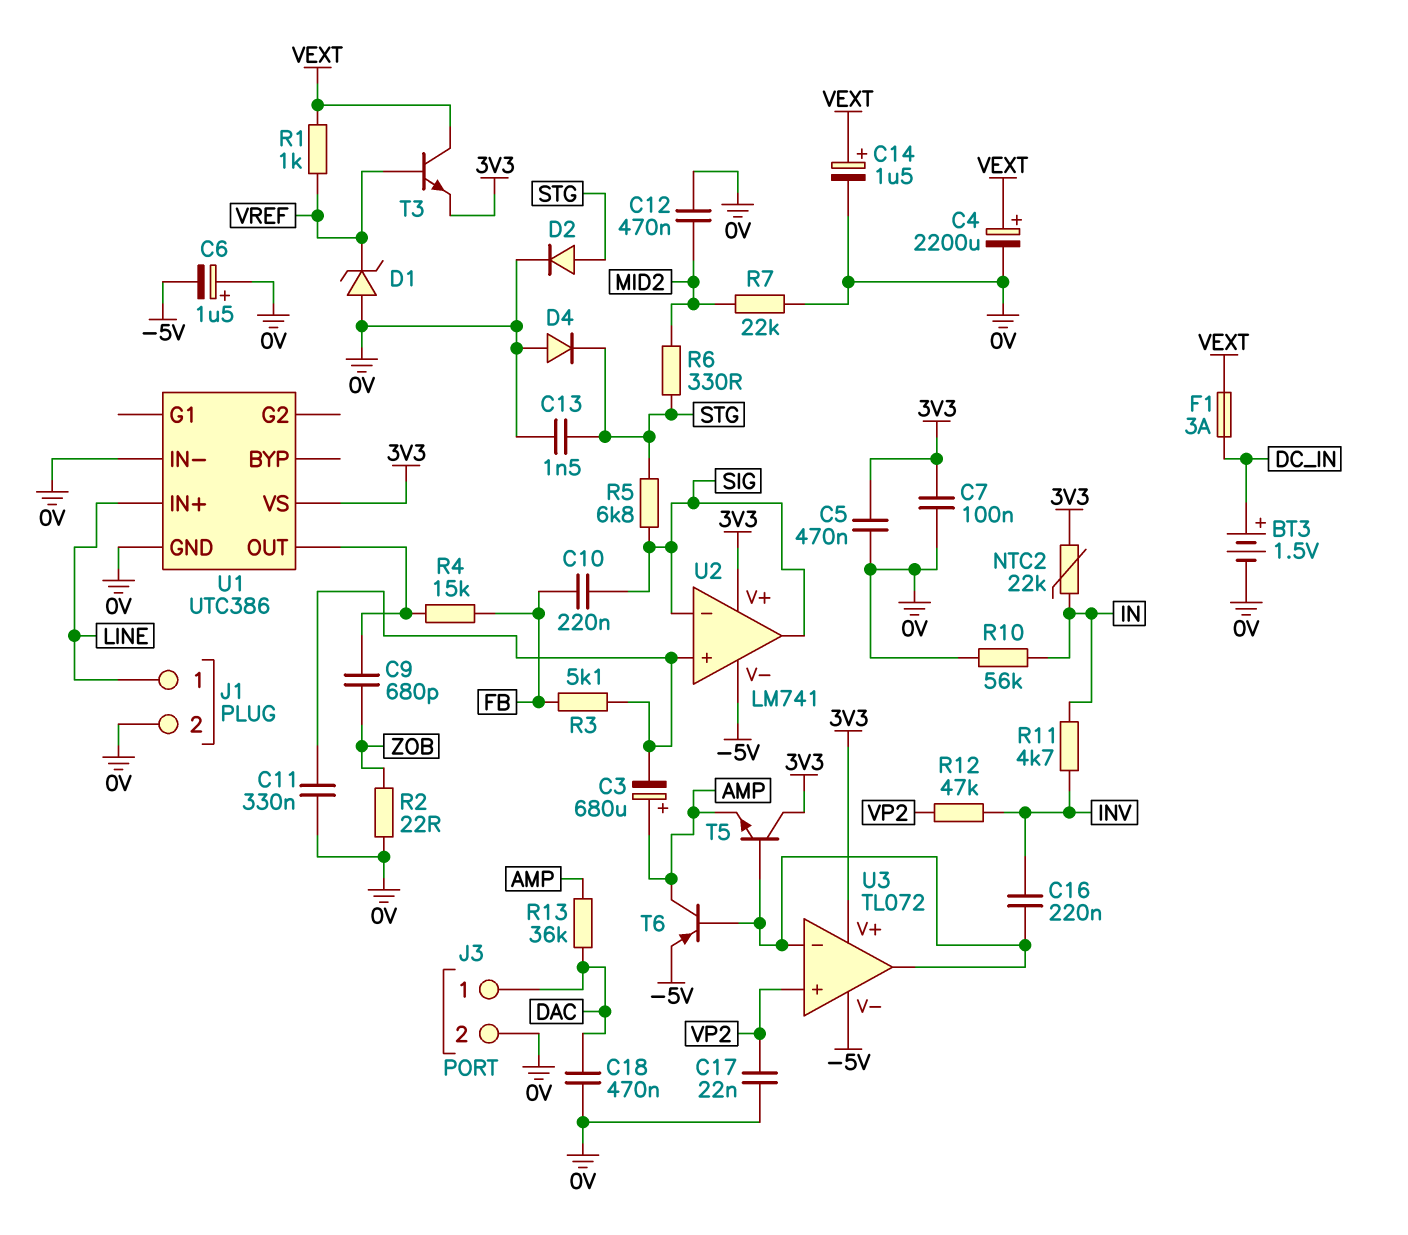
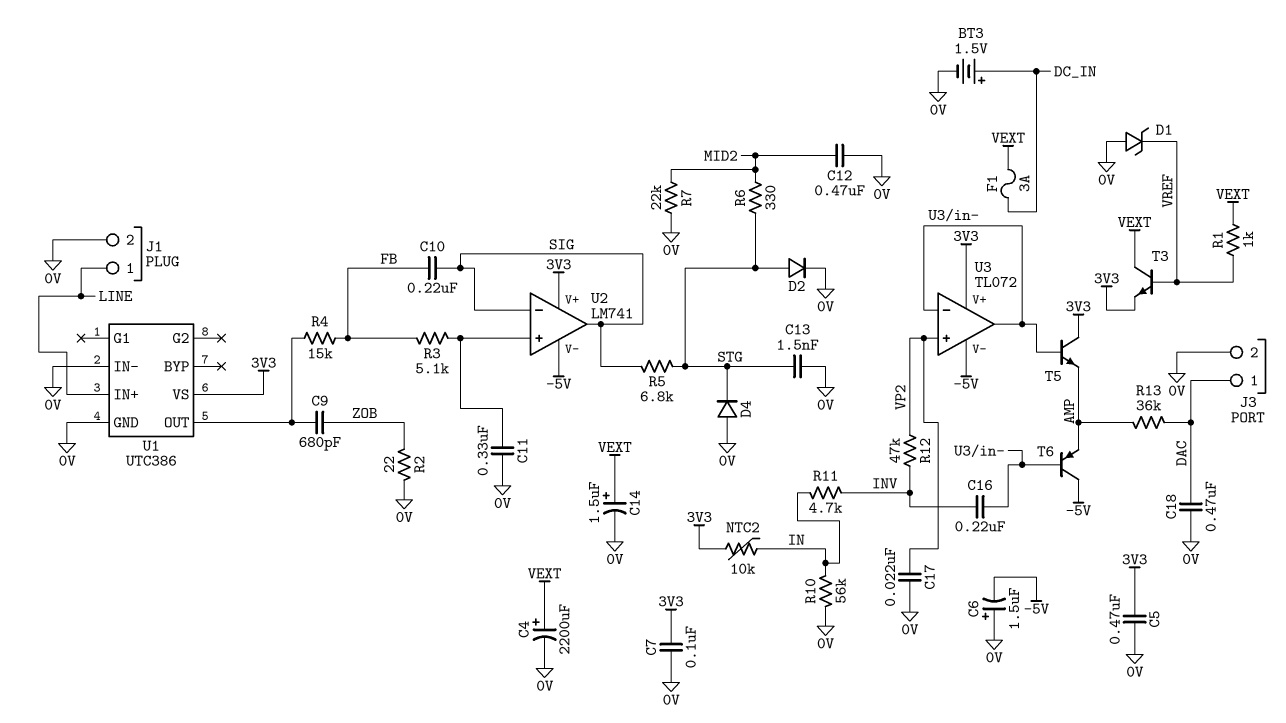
C3: 680uF (plus AMP, minus U2/in+) -> none
NTC2: 22k (3V3, IN) -> 10k (3V3, IN)
T6: PNP (B U3/in-, C AMP, E -5V) -> PNP (B U3/in-, C -5V, E AMP)

